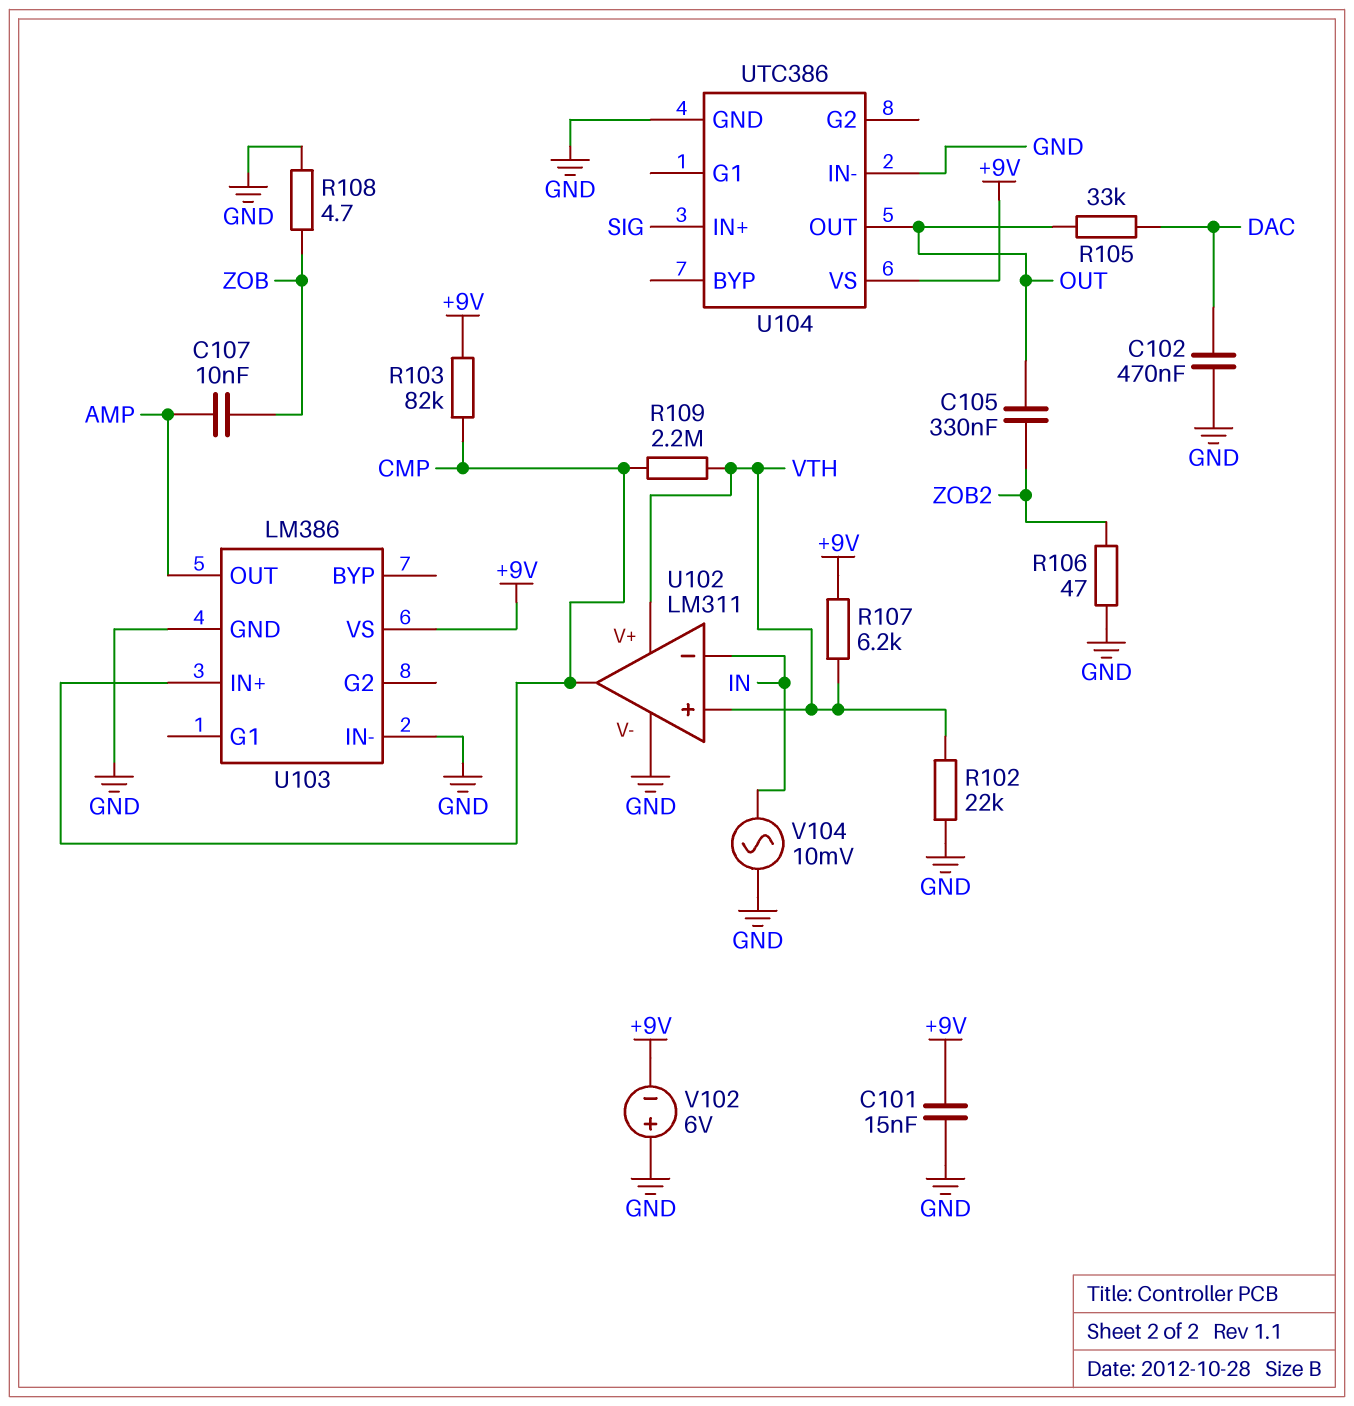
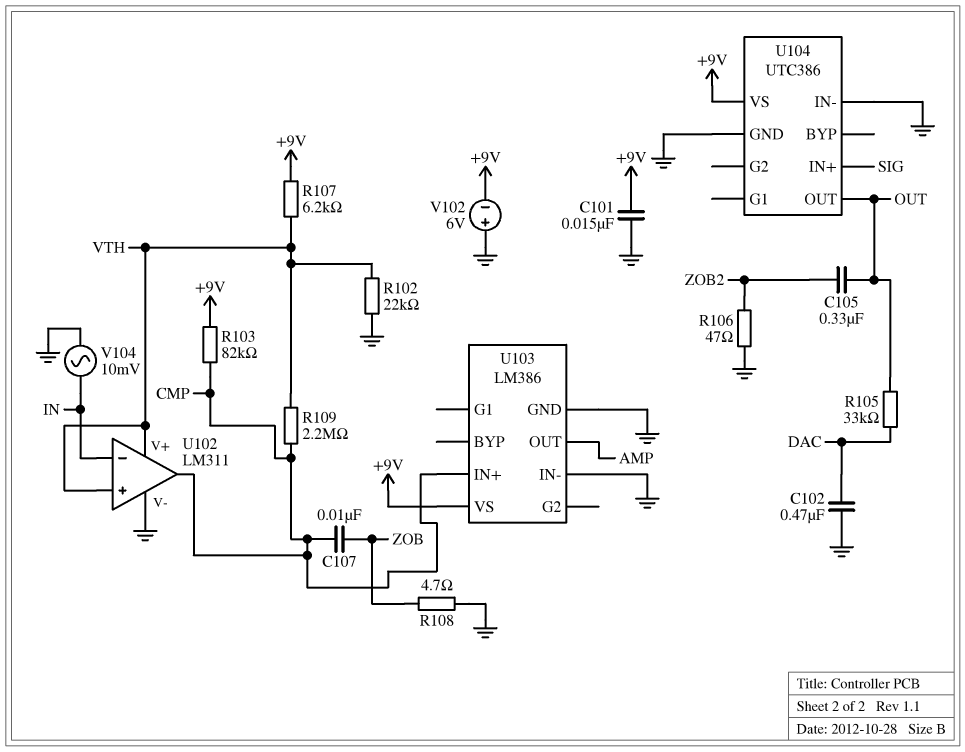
C107: 10nF (AMP, ZOB) -> 10nF (CMP, ZOB)

